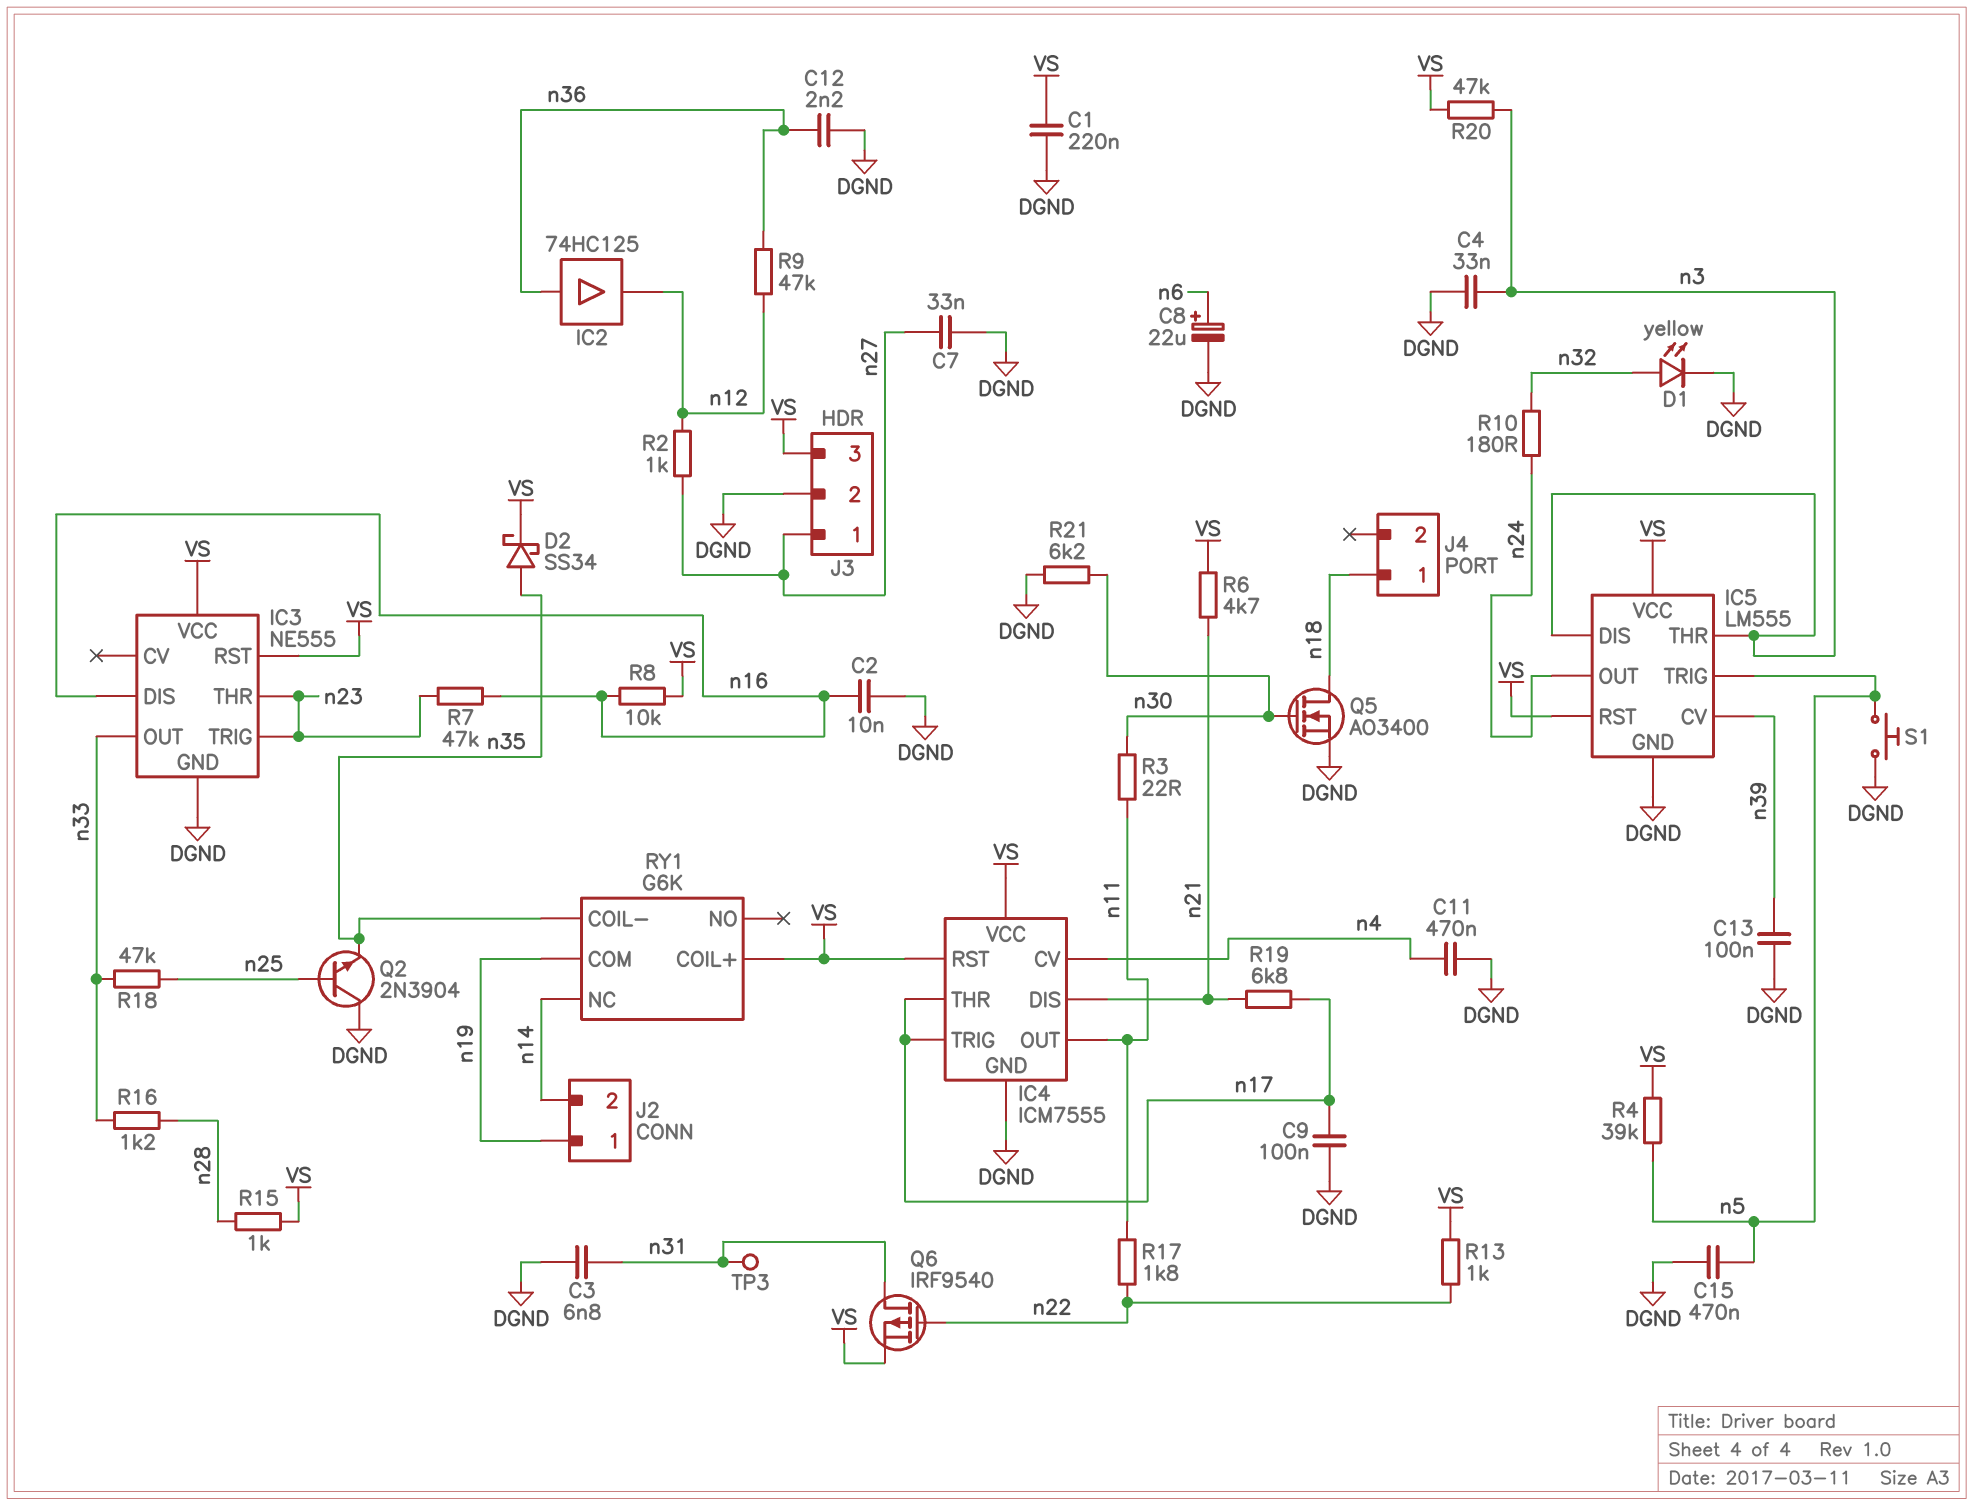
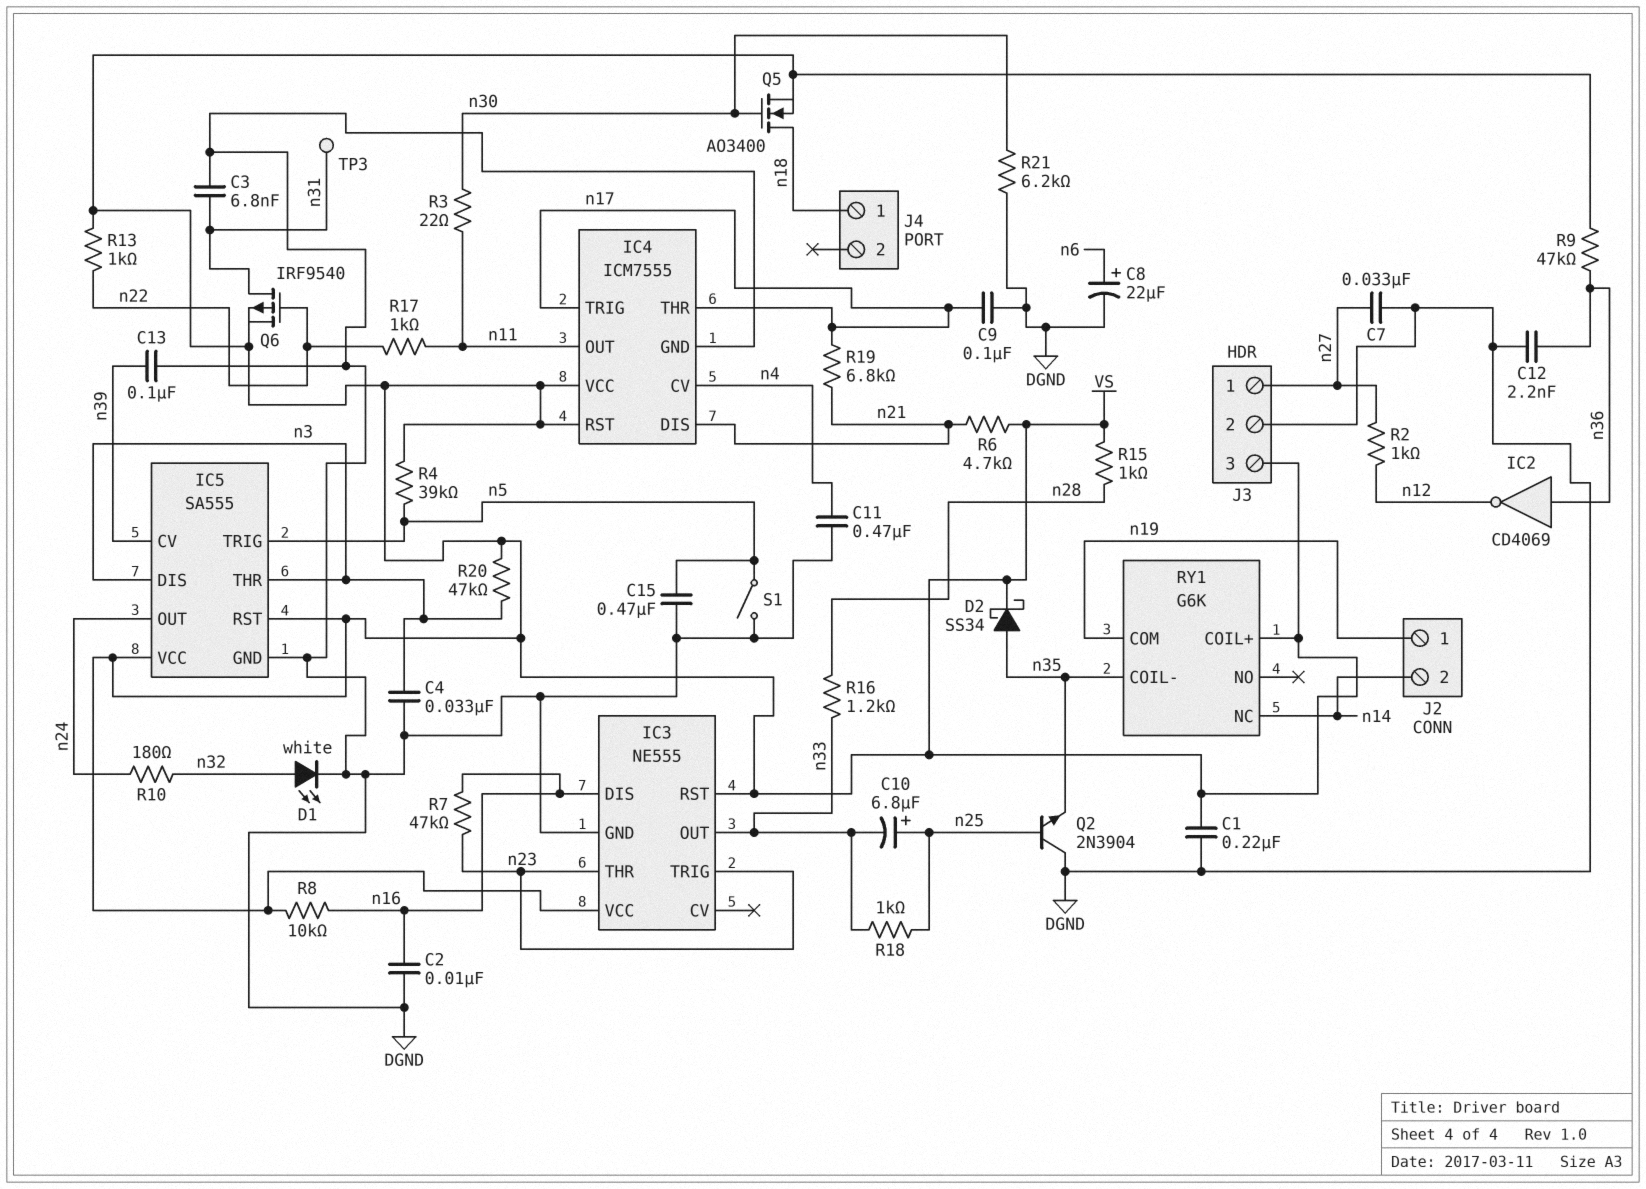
C10: none -> 6.8uF (plus n25, minus n33)
D1: LED yellow (A n32, K DGND) -> LED white (A n32, K DGND)
IC2: buffer 74HC125 (in n36, out n12) -> NOT CD4069 (in n36, out n12)
IC5: LM555 -> SA555
Q5: NMOS AO3400 (G n30, D n18, S DGND) -> NMOS AO3400 (G n30, D n18, S VS)
R9: 47k (n12, n36) -> 47k (VS, n36)
R17: 1.8k (n11, n22) -> 1k (n11, n22)
R18: 47k (n25, n33) -> 1k (n25, n33)
S1: button (DGND, n5) -> switch (DGND, n5)

